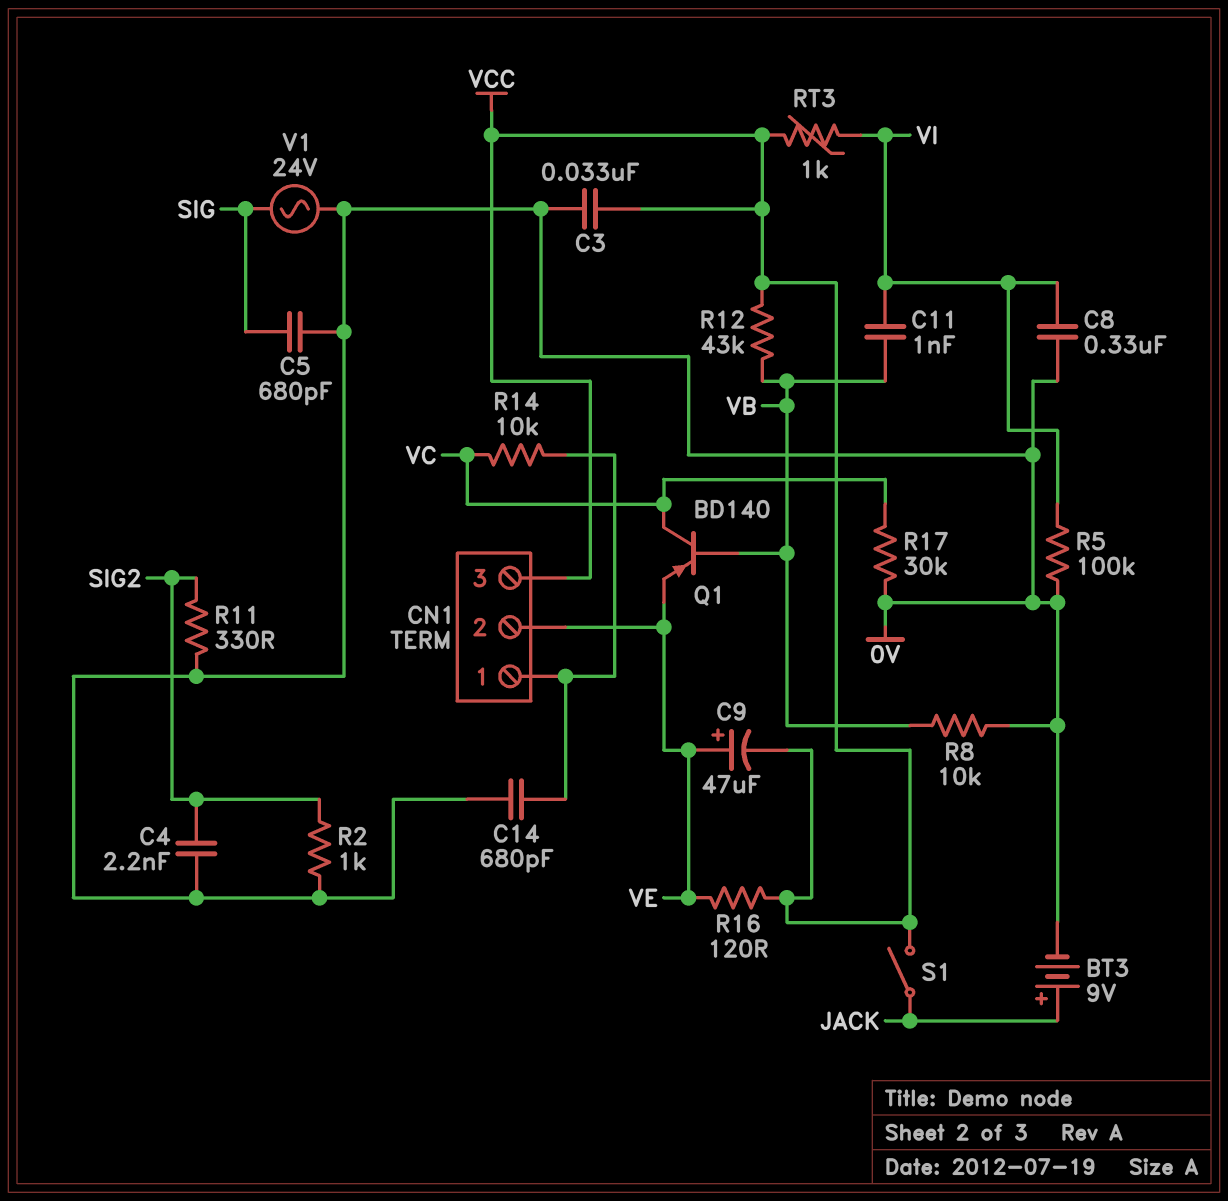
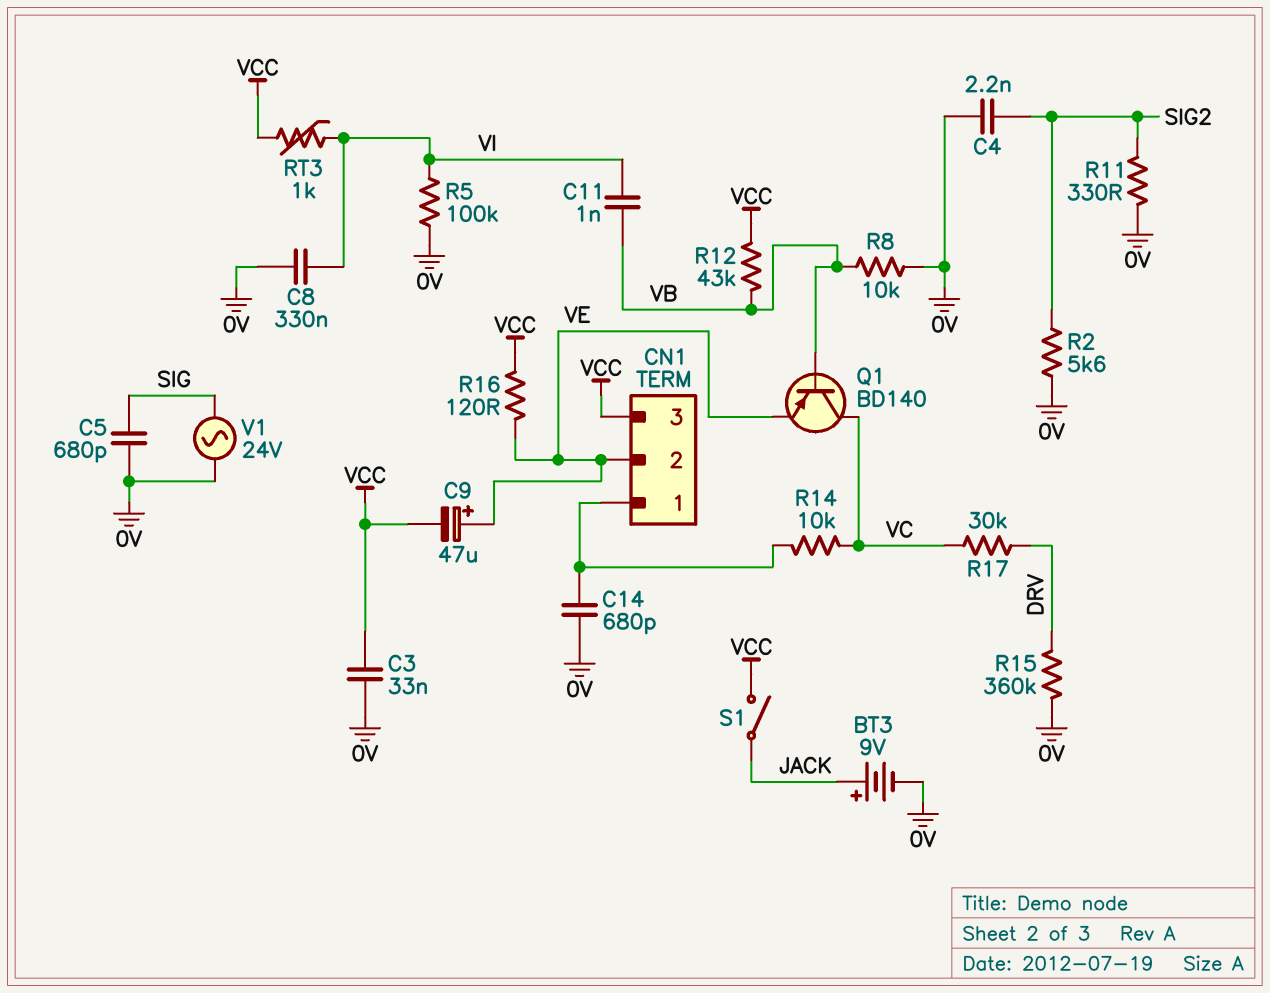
R2: 1k (0V, SIG2) -> 5.6k (0V, SIG2)
R15: none -> 360k (0V, DRV)
R17: 30k (0V, VC) -> 30k (DRV, VC)

